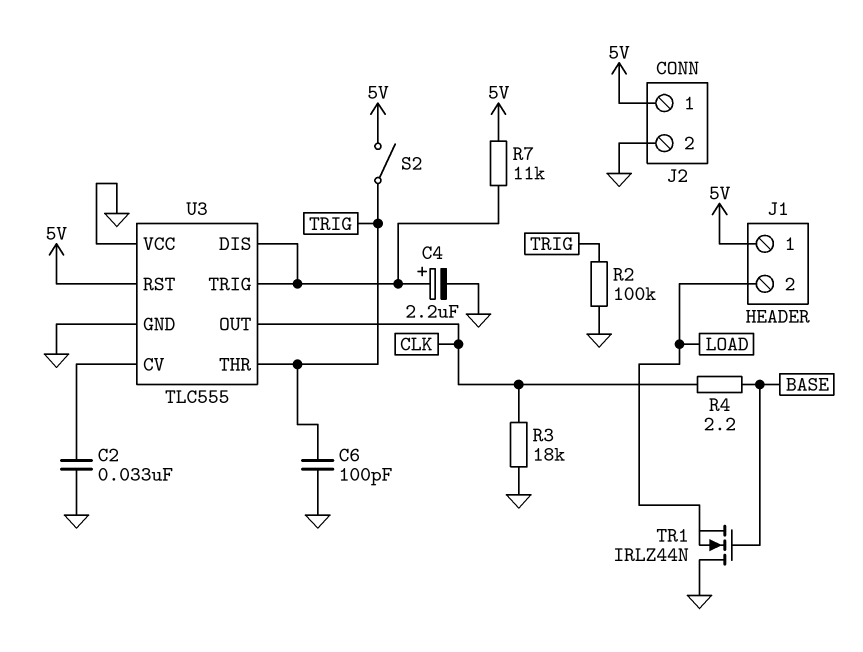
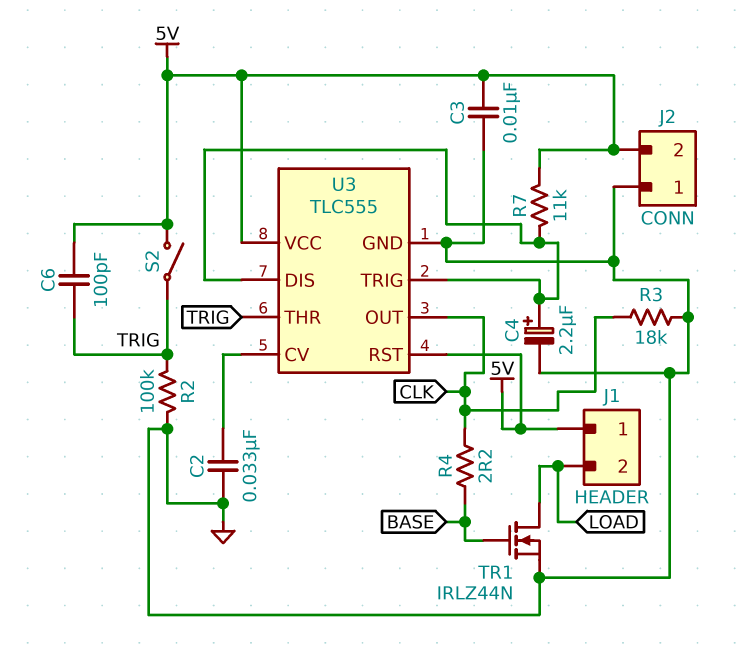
C3: none -> 10nF (5V, GND)
C6: 100pF (GND, TRIG) -> 100pF (5V, TRIG)
J2 pin 1: 5V -> GND
J2 pin 2: GND -> 5V
TR1: NMOS IRLZ44N (G BASE, D GND, S LOAD) -> NMOS IRLZ44N (G BASE, D LOAD, S GND)
U3 pin VCC: GND -> 5V

